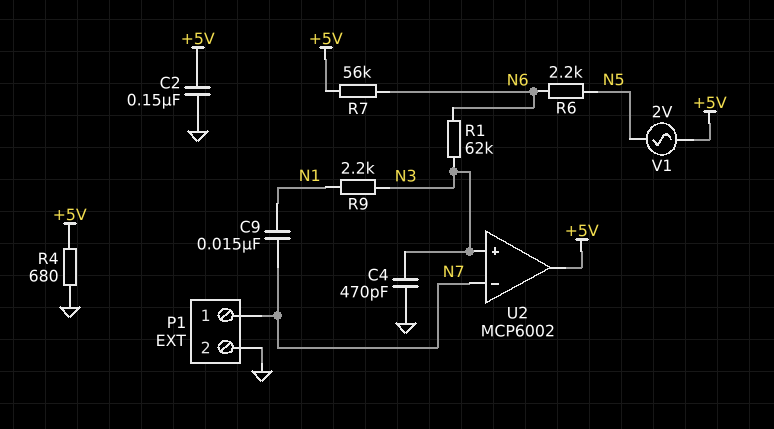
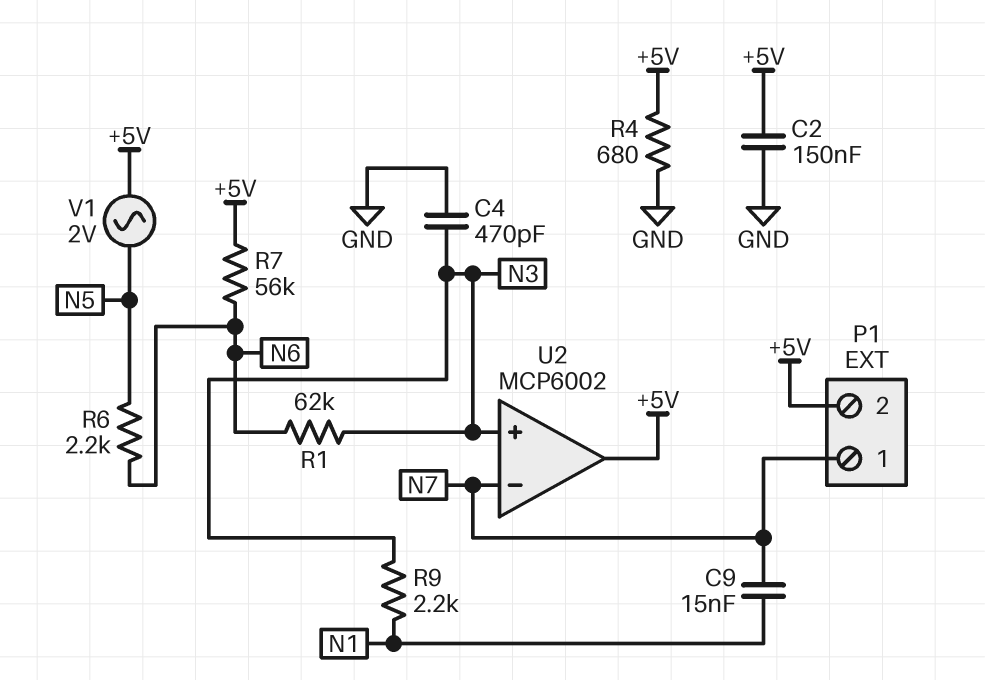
P1 pin 2: GND -> +5V

